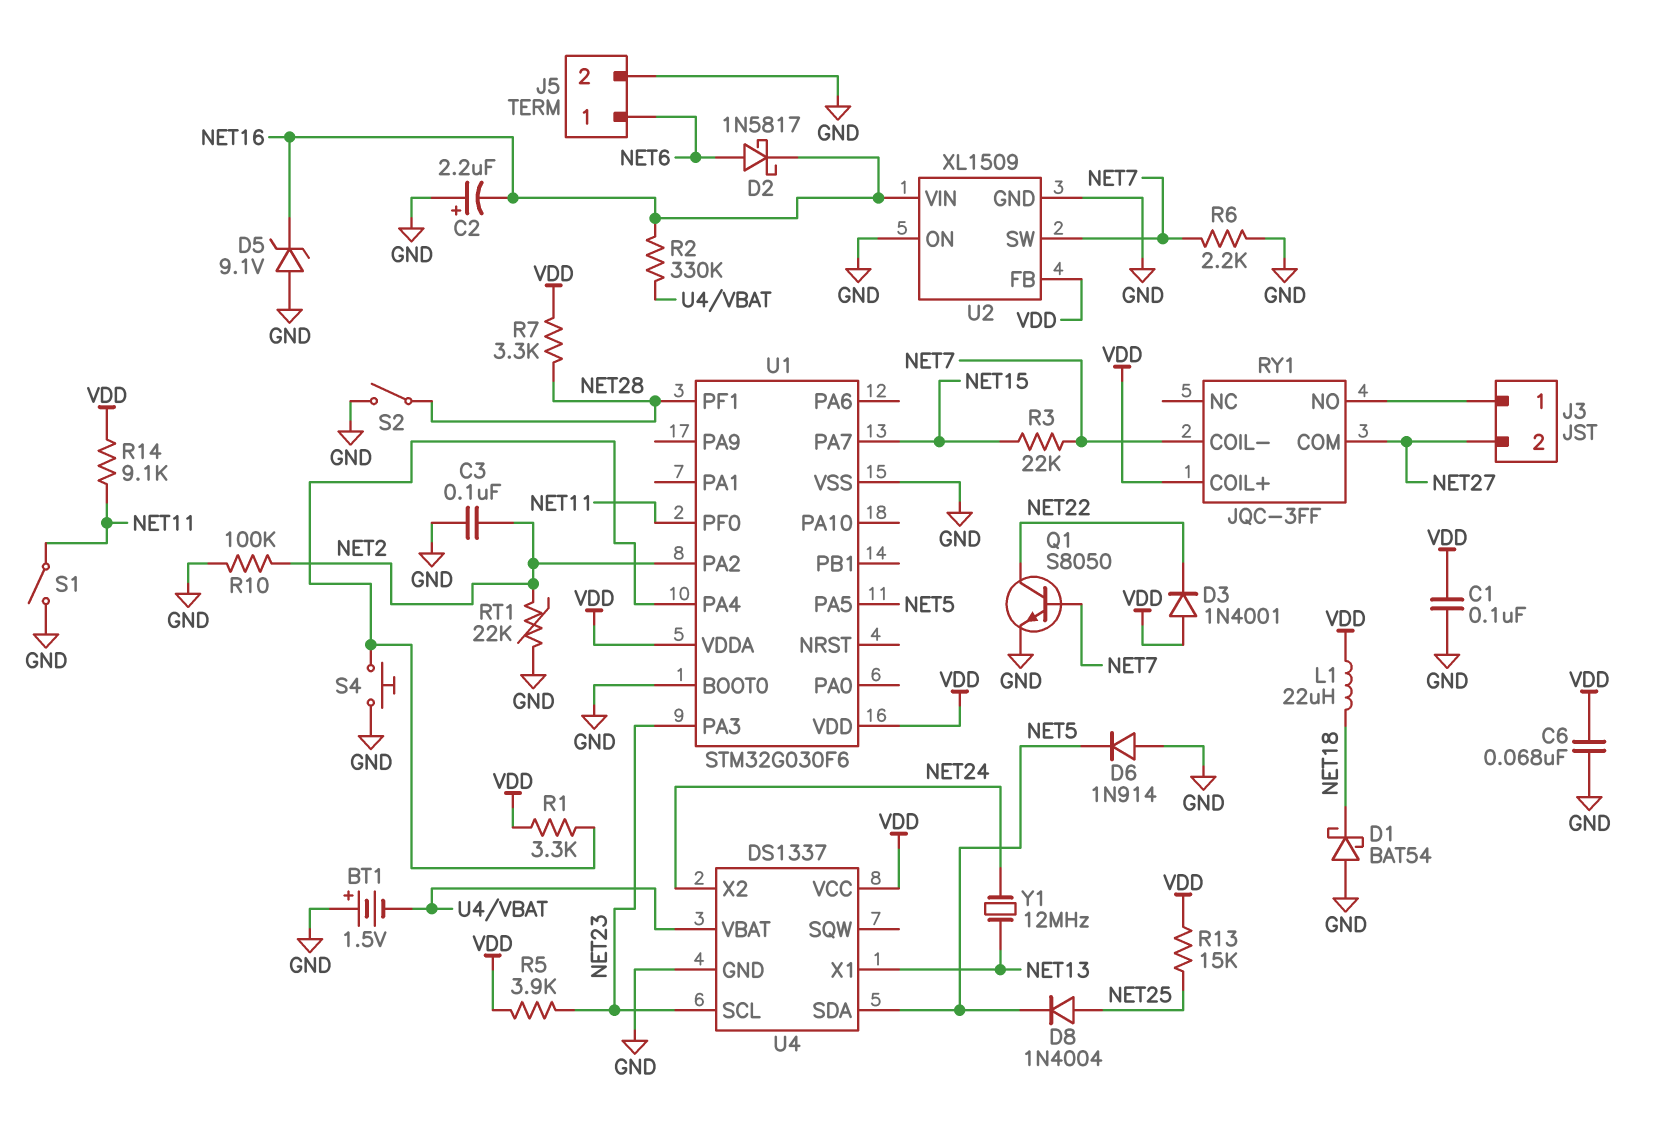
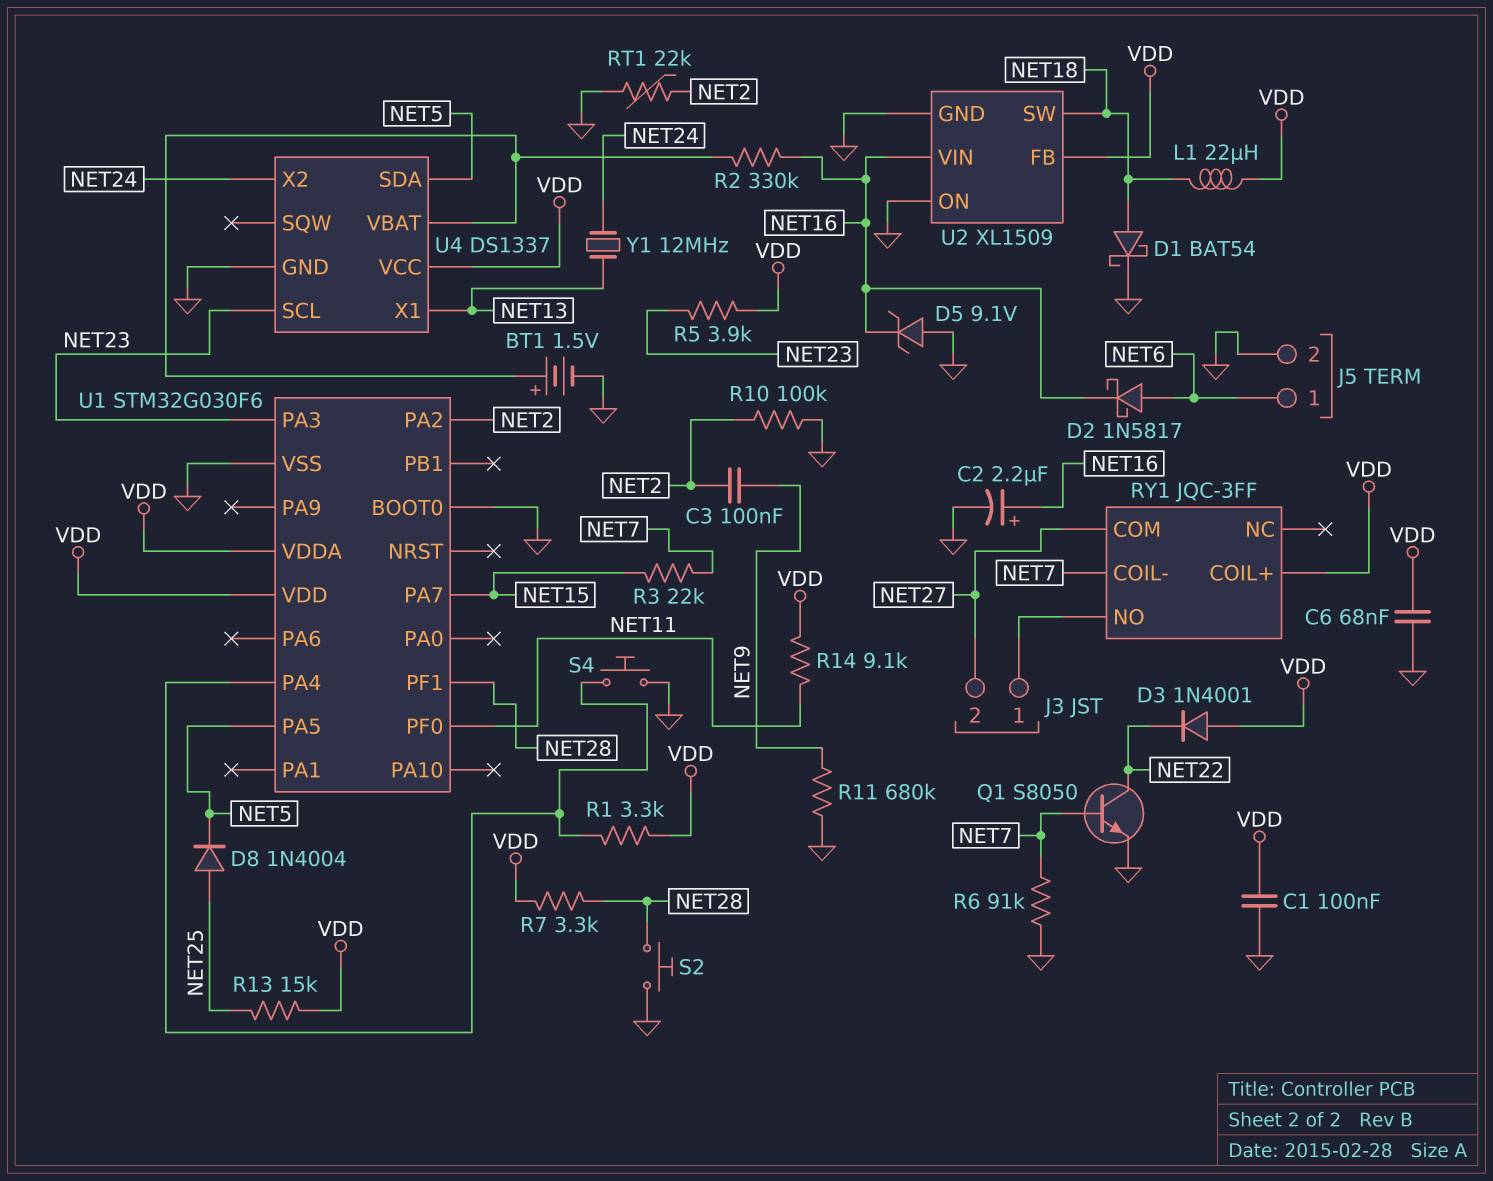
BT1: 1.5V (plus GND, minus U4/VBAT) -> 1.5V (plus U4/VBAT, minus GND)
C2: 2.2uF (plus GND, minus NET16) -> 2.2uF (plus NET16, minus GND)
C3: 100nF (GND, NET2) -> 100nF (NET2, NET9)
D1: schottky BAT54 (A GND, K NET18) -> schottky BAT54 (A NET18, K GND)
D6: diode 1N914 (A GND, K NET5) -> none
R6: 2.2k (GND, NET7) -> 91k (GND, NET7)
R11: none -> 680k (GND, NET9)
S1: switch (GND, NET11) -> none
S2: switch (GND, NET28) -> button (GND, NET28)
U2 pin SW: NET7 -> NET18

